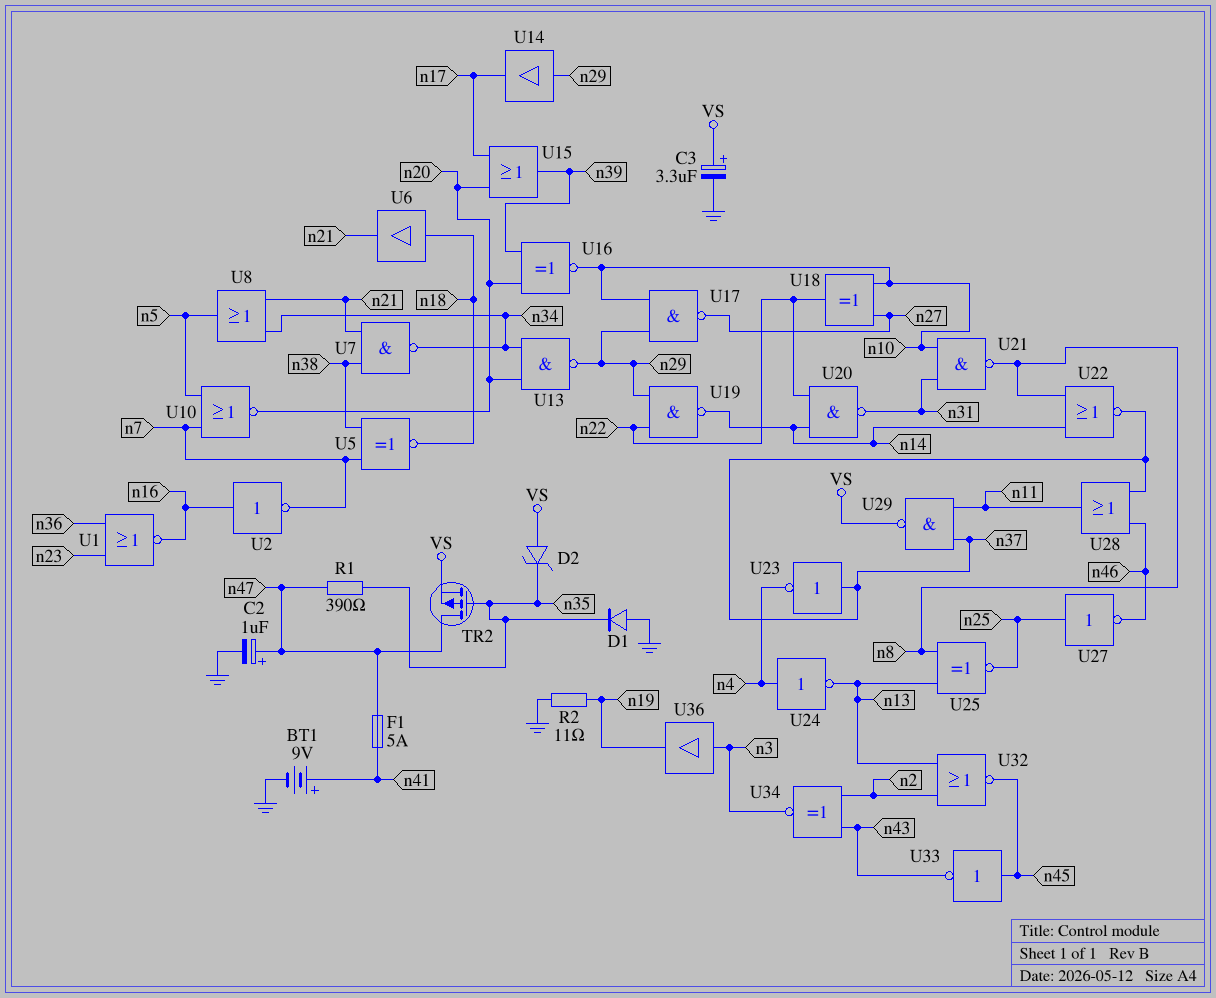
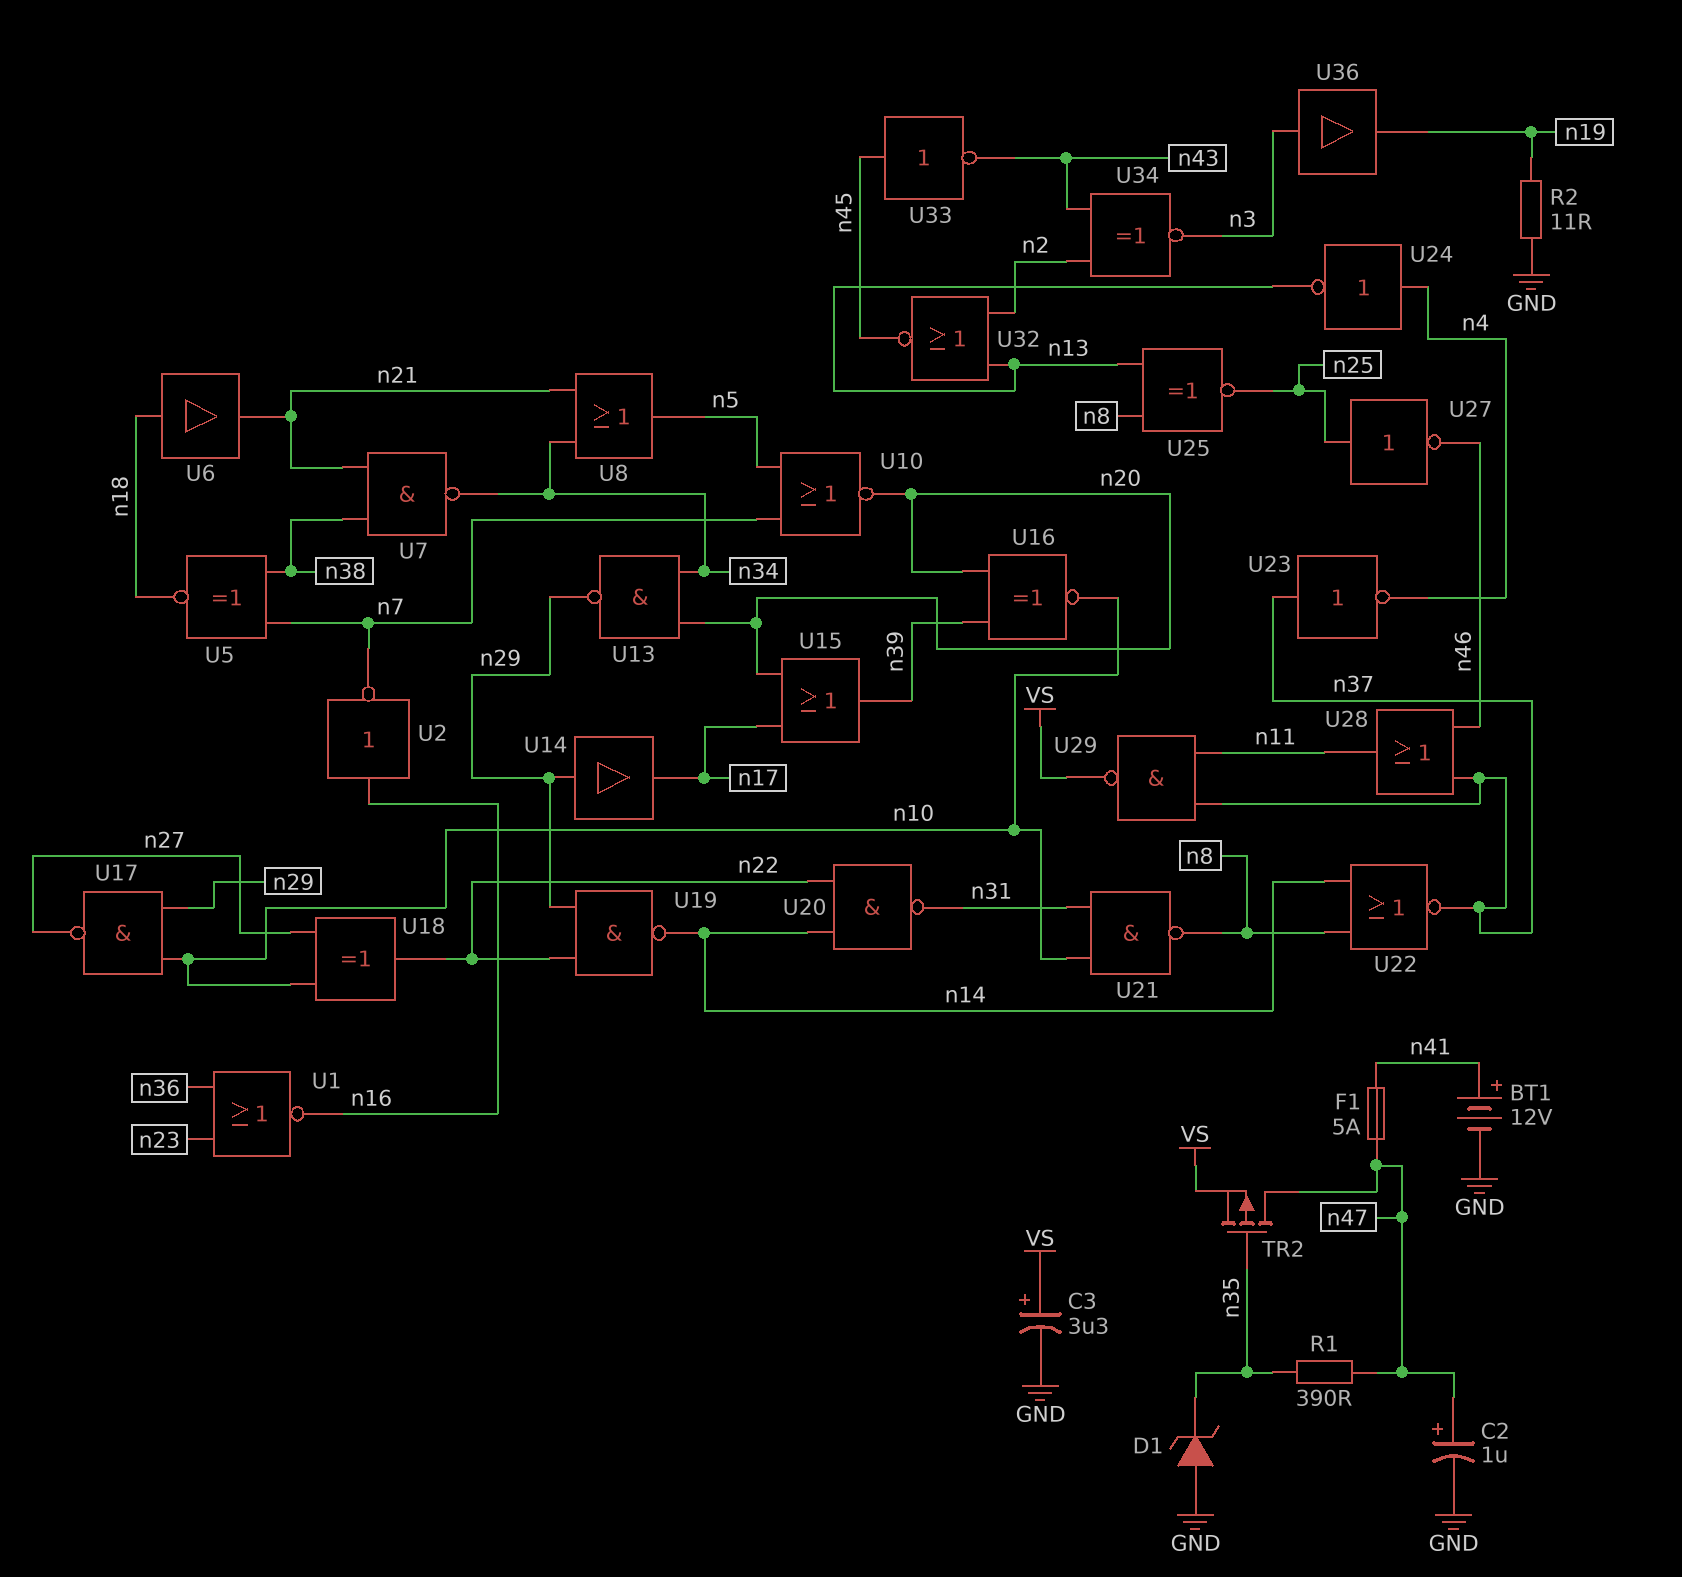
BT1: 9V (plus n41, minus GND) -> 12V (plus n41, minus GND)
D1: diode (A GND, K n35) -> zener (A GND, K n35)
D2: zener (A VS, K n35) -> none

